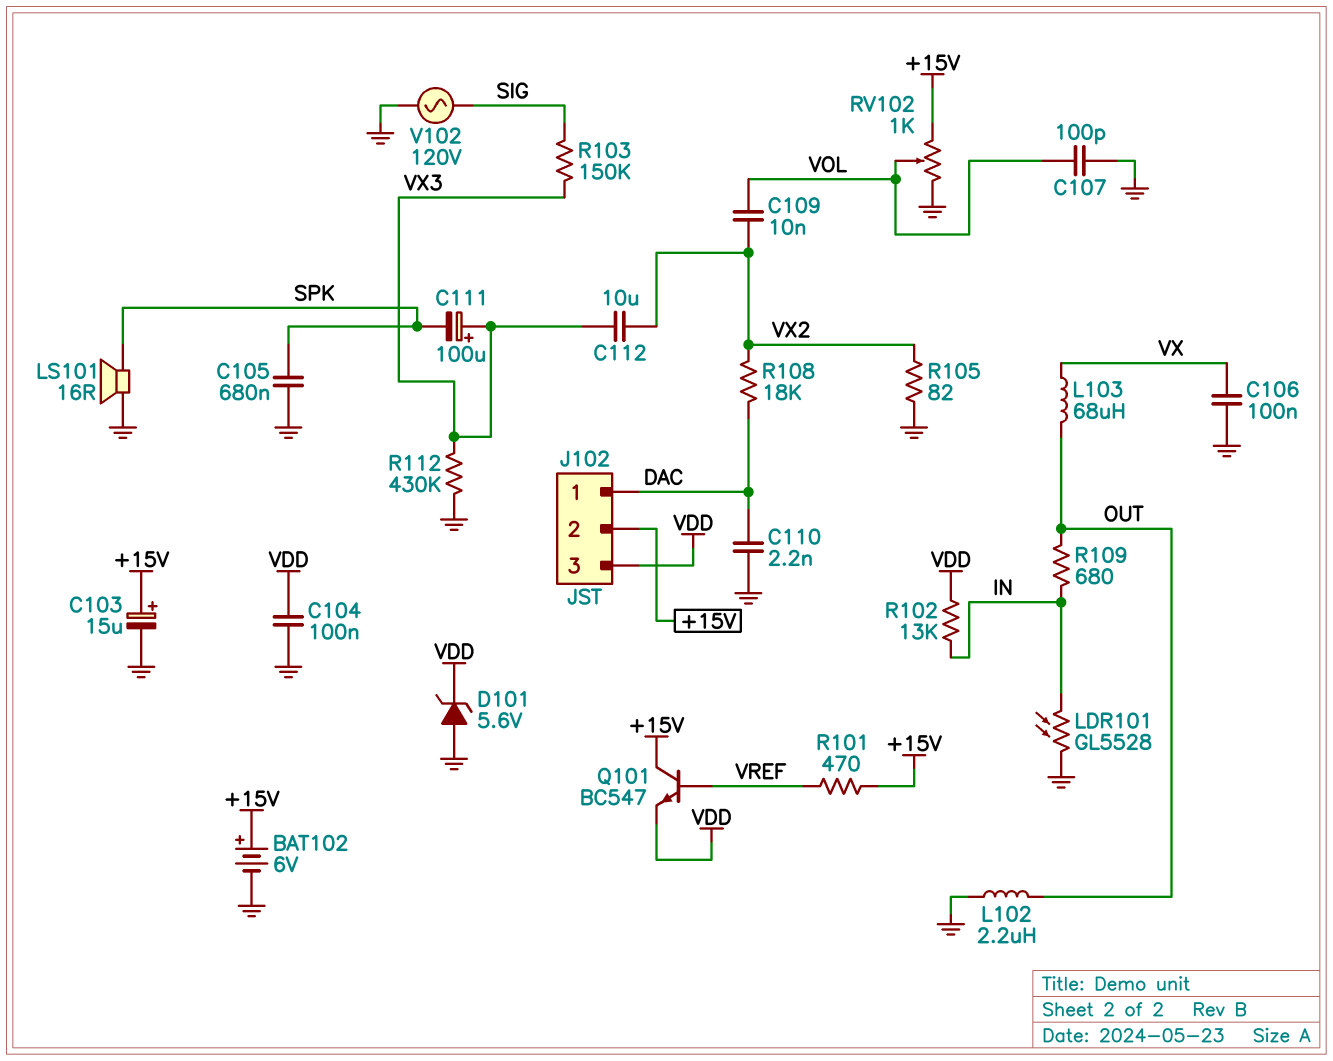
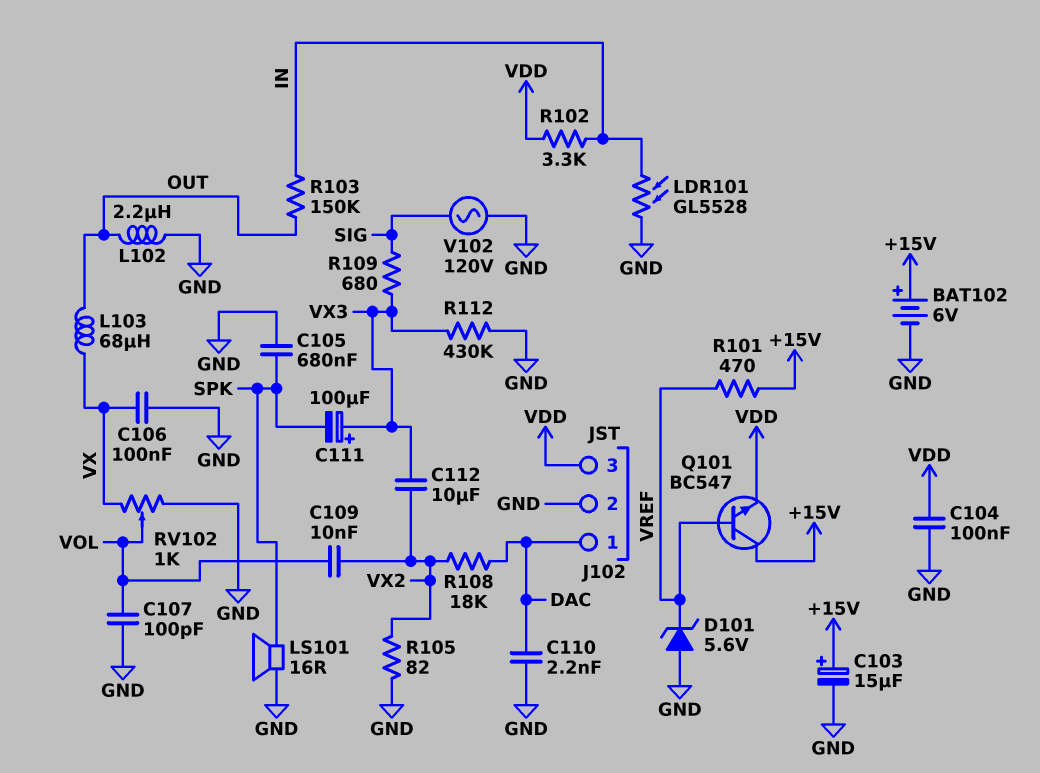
D101: zener 5.6V (A GND, K VDD) -> zener 5.6V (A GND, K VREF)
J102 pin 2: +15V -> GND
R102: 13k (IN, VDD) -> 3.3k (IN, VDD)
R103: 150k (SIG, VX3) -> 150k (IN, OUT)
R109: 680 (IN, OUT) -> 680 (SIG, VX3)
RV102: 1k (+15V, GND, wiper VOL) -> 1k (GND, VX, wiper VOL)

